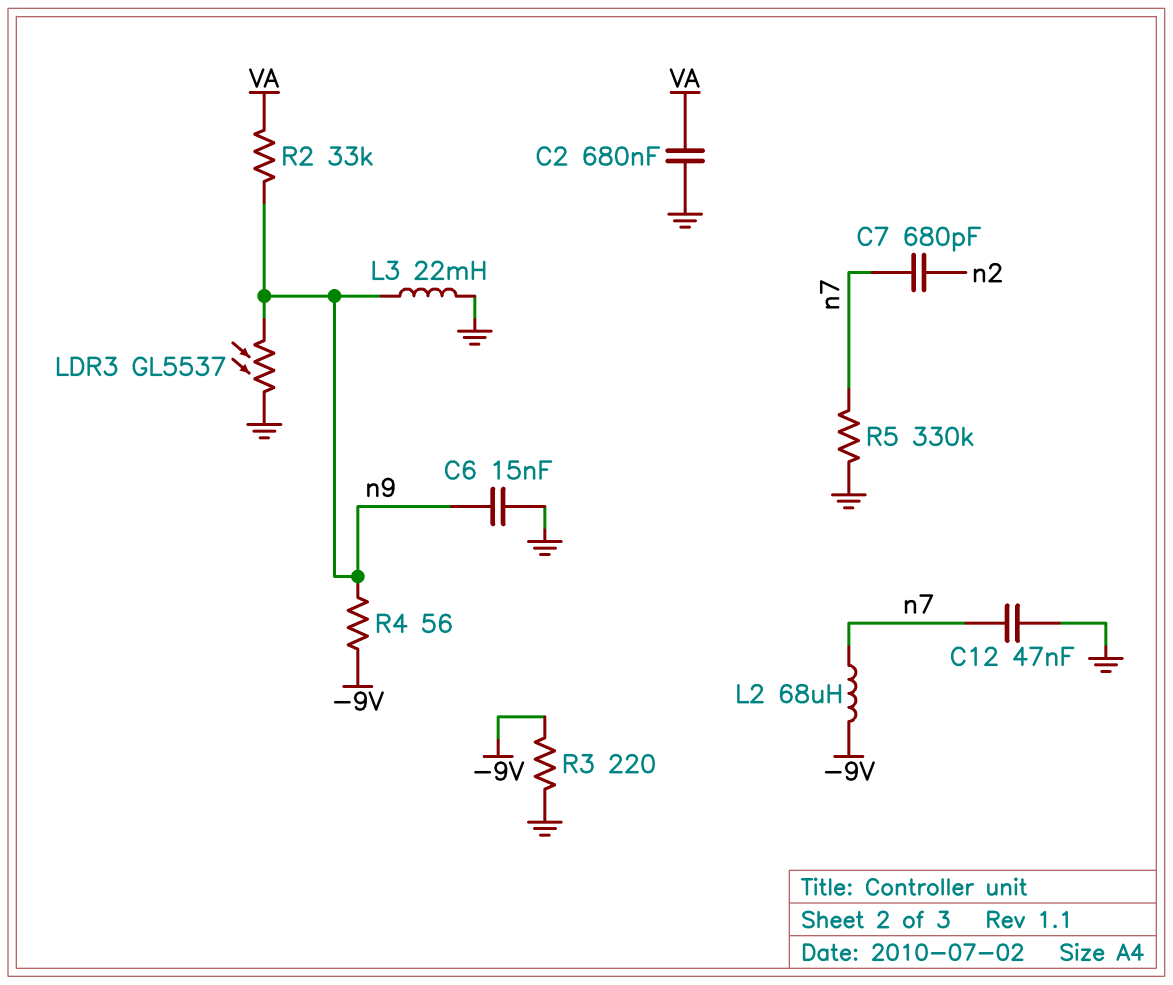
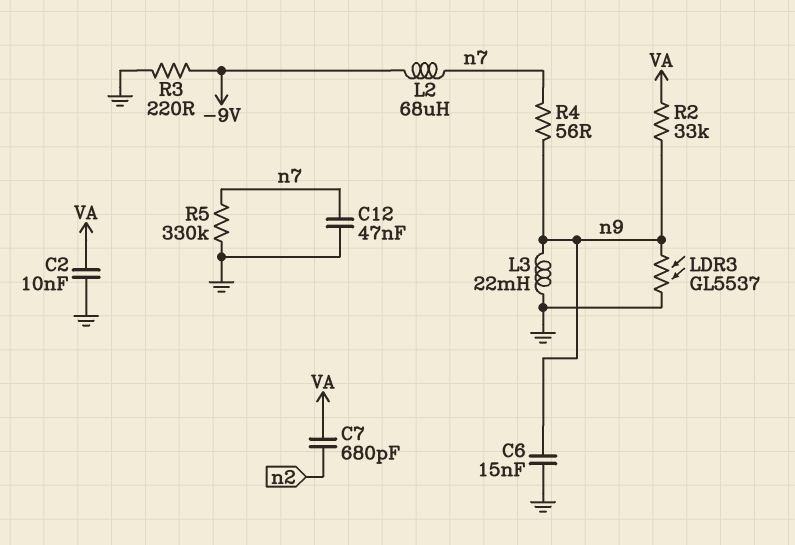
C2: 680nF (GND, VA) -> 10nF (GND, VA)
C7: 680pF (n2, n7) -> 680pF (VA, n2)
R4: 56 (-9V, n9) -> 56 (n7, n9)

